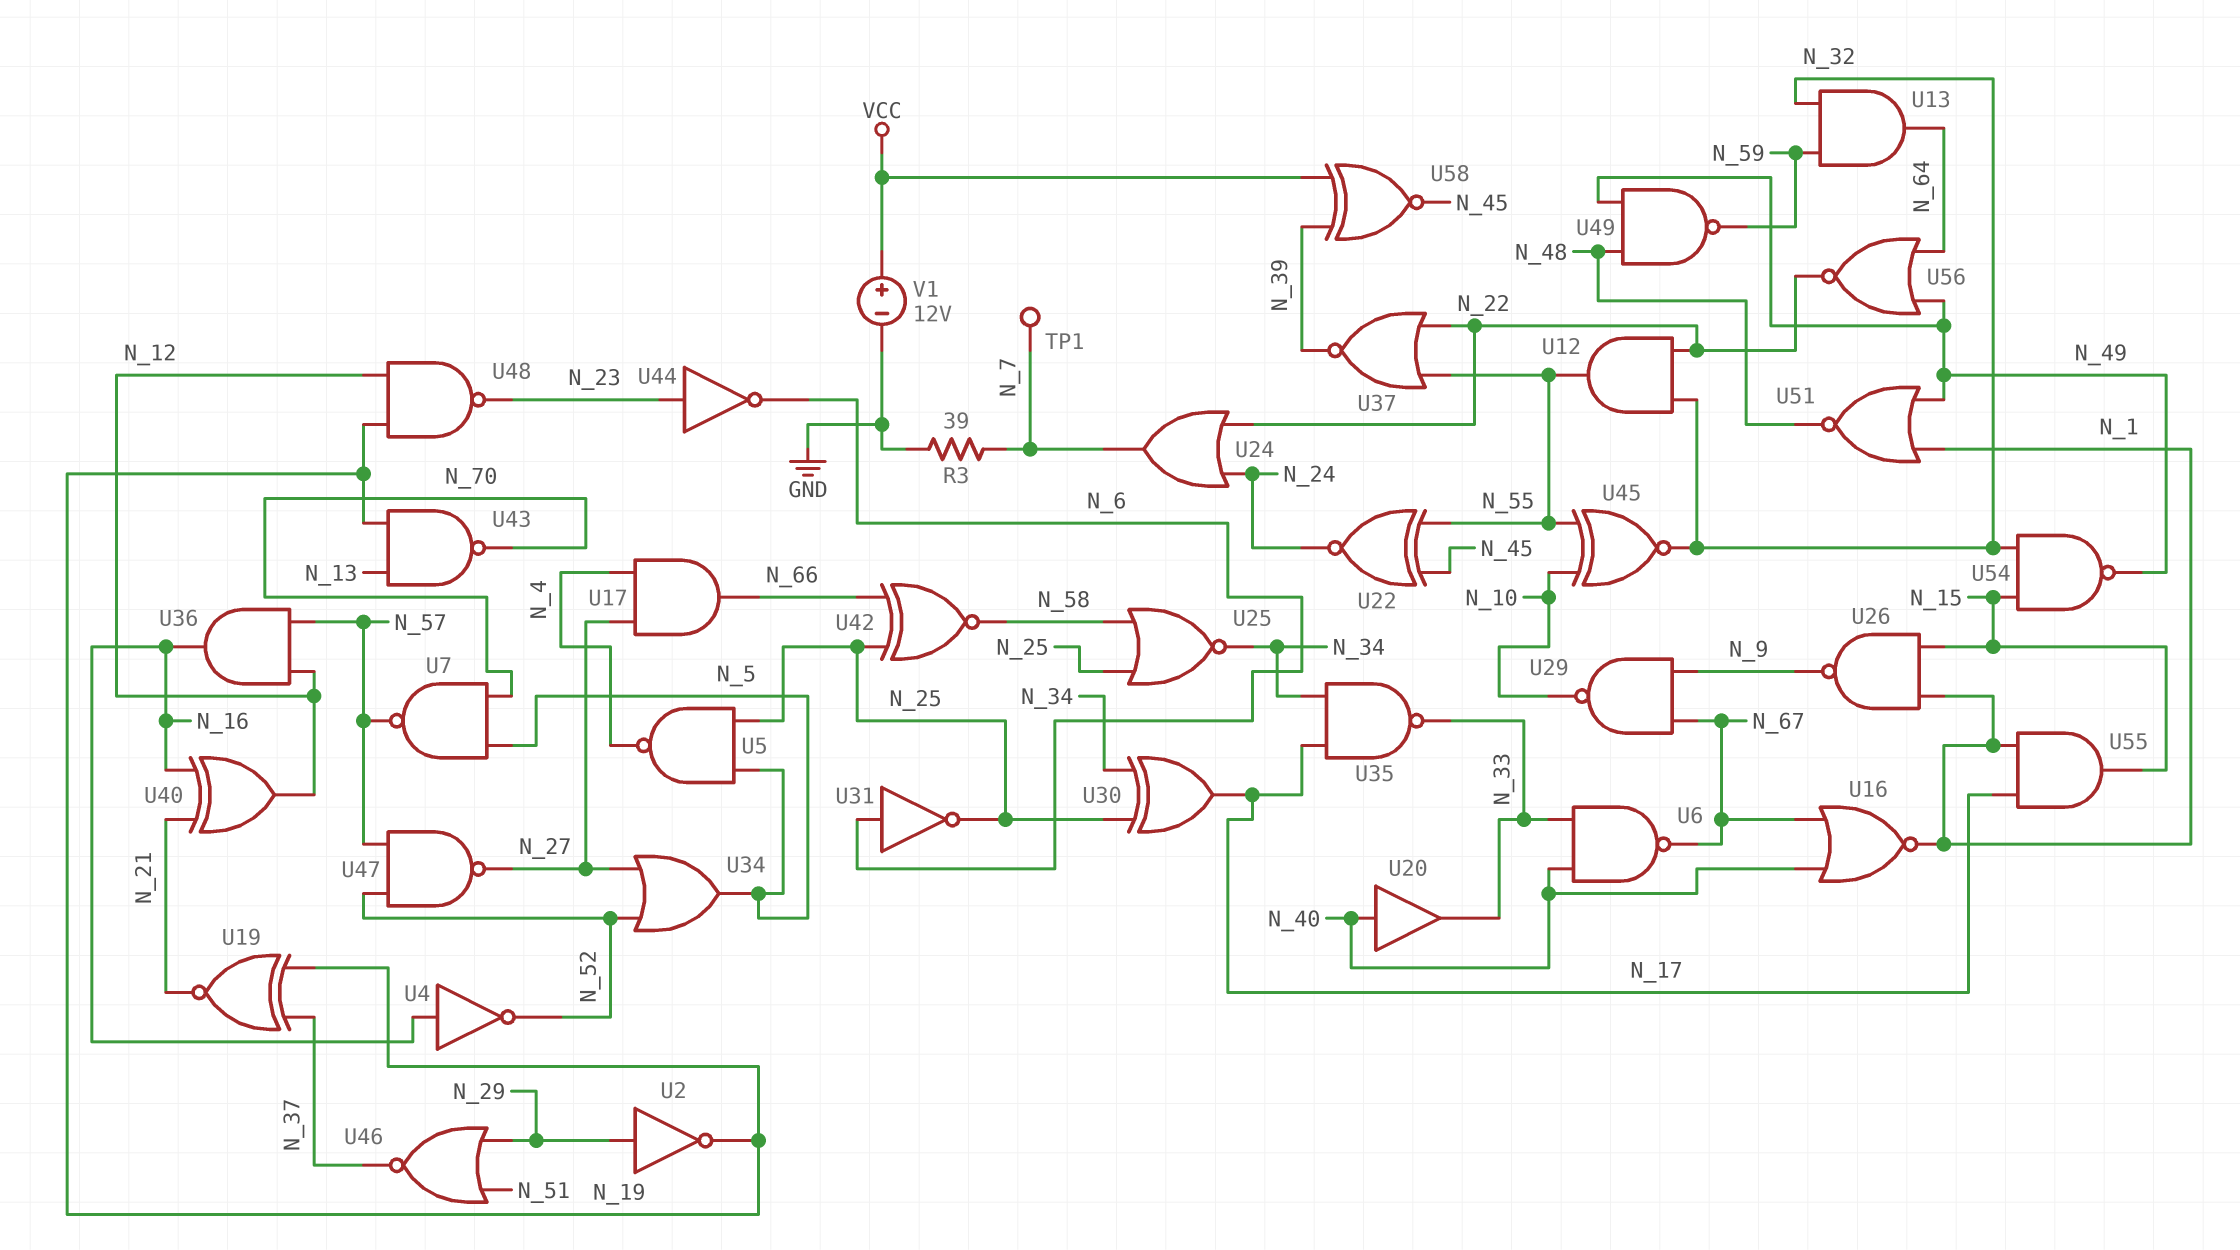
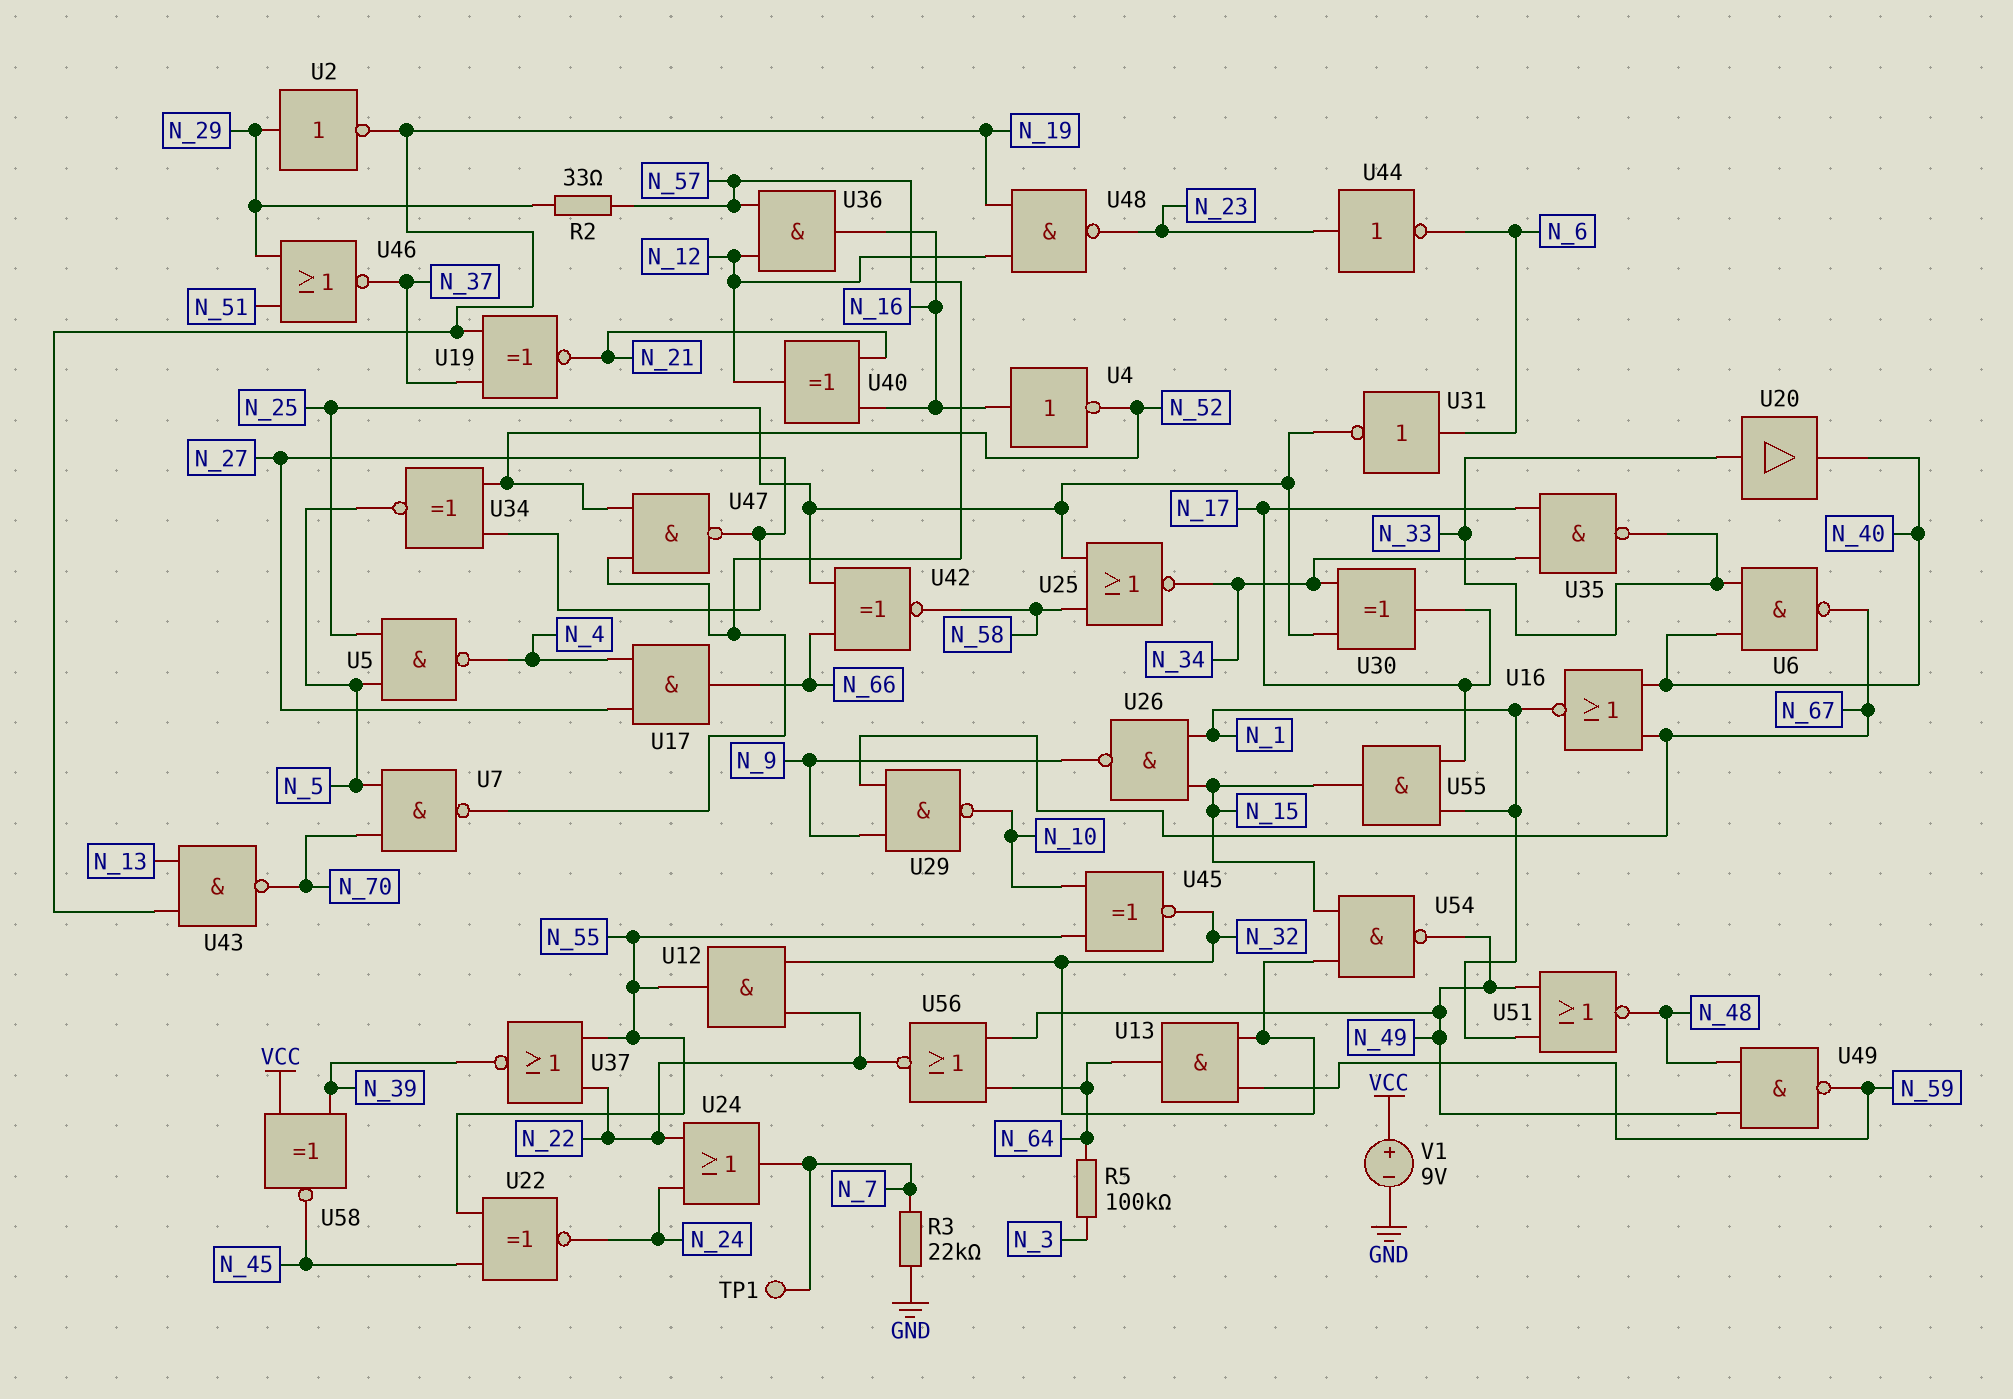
R2: none -> 33 (N_29, N_57)
R3: 39 (GND, N_7) -> 22k (GND, N_7)
R5: none -> 100k (N_3, N_64)
U20: buffer (in N_40, out N_33) -> buffer (in N_33, out N_40)
U34: OR (in N_27, in N_52, out N_5) -> XNOR (in N_27, in N_52, out N_5)
V1: 12V (plus VCC, minus GND) -> 9V (plus VCC, minus GND)

